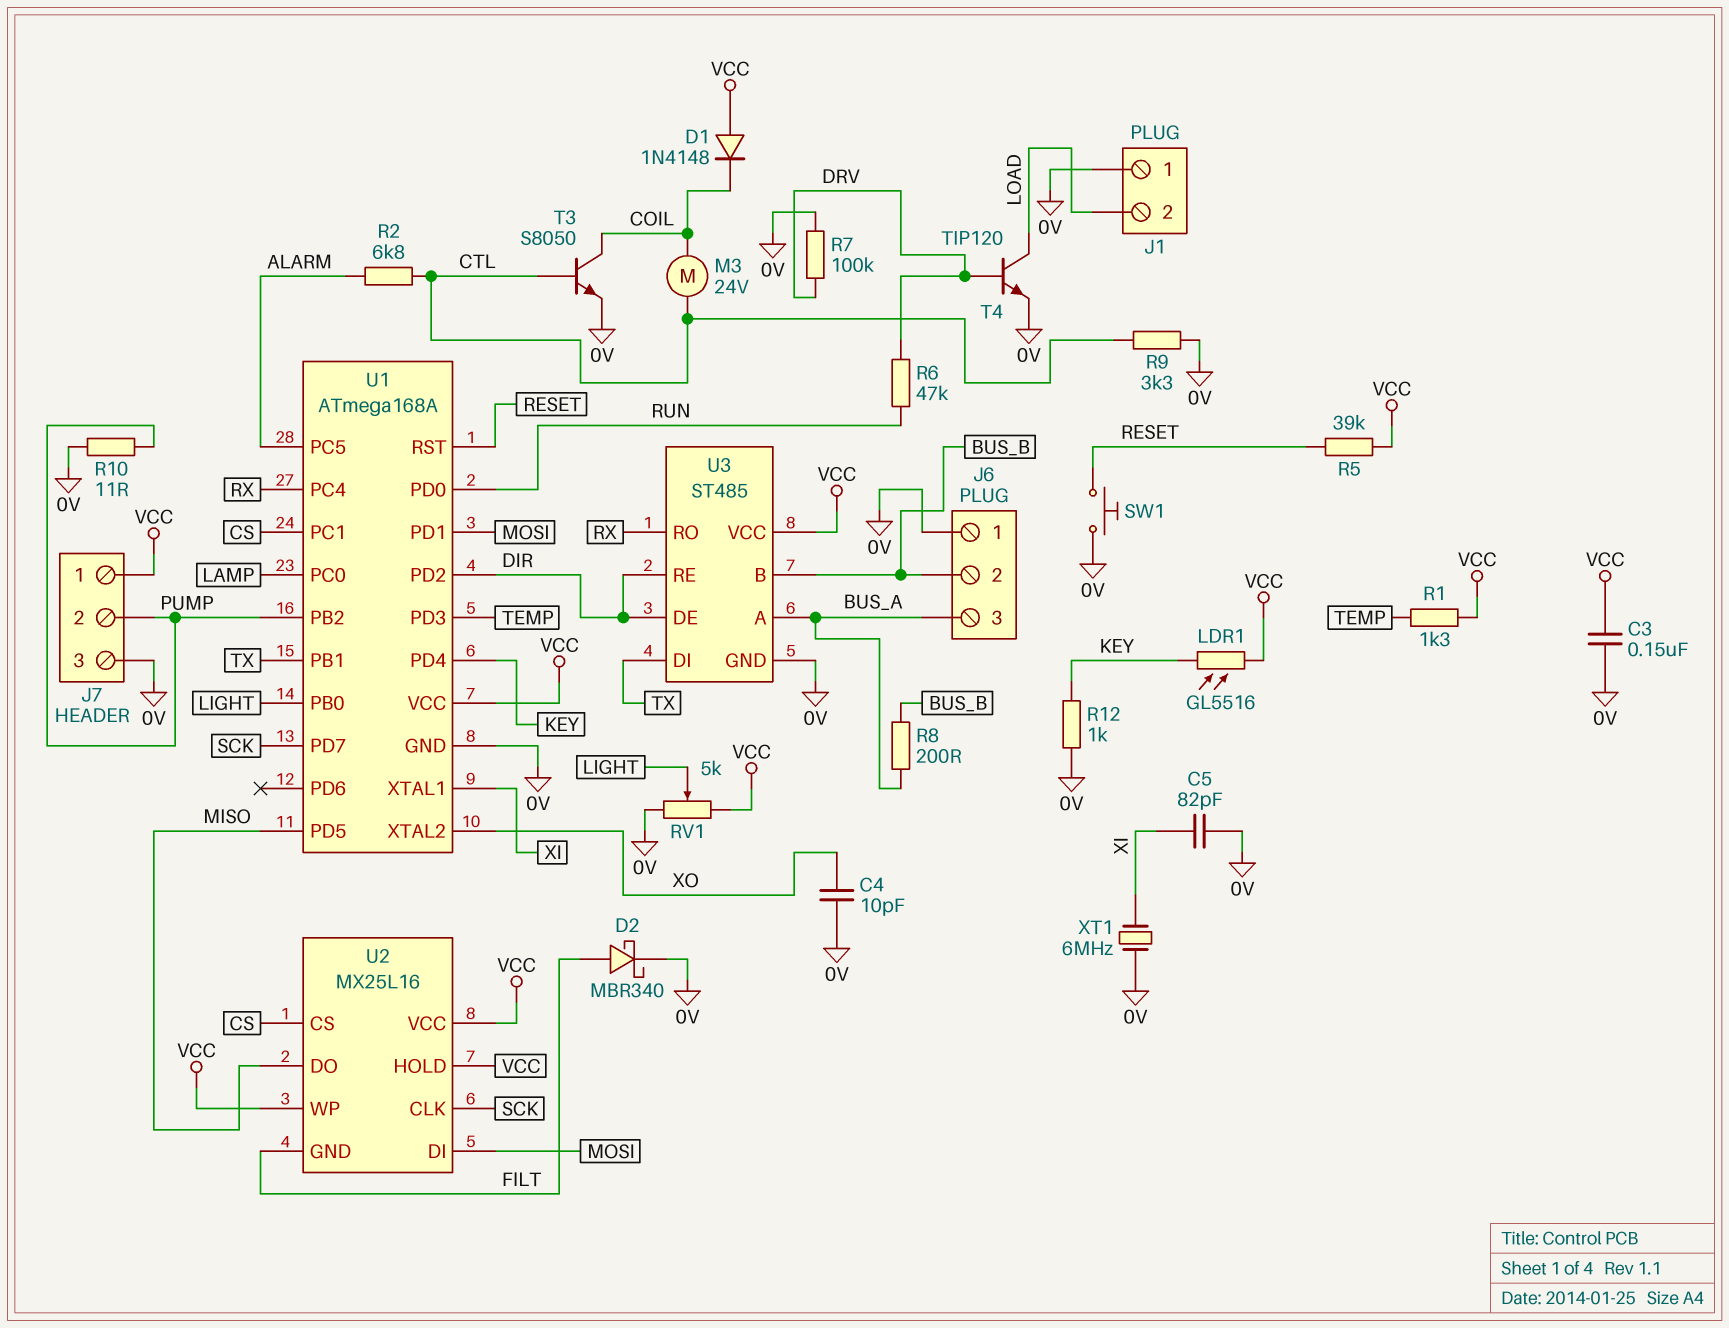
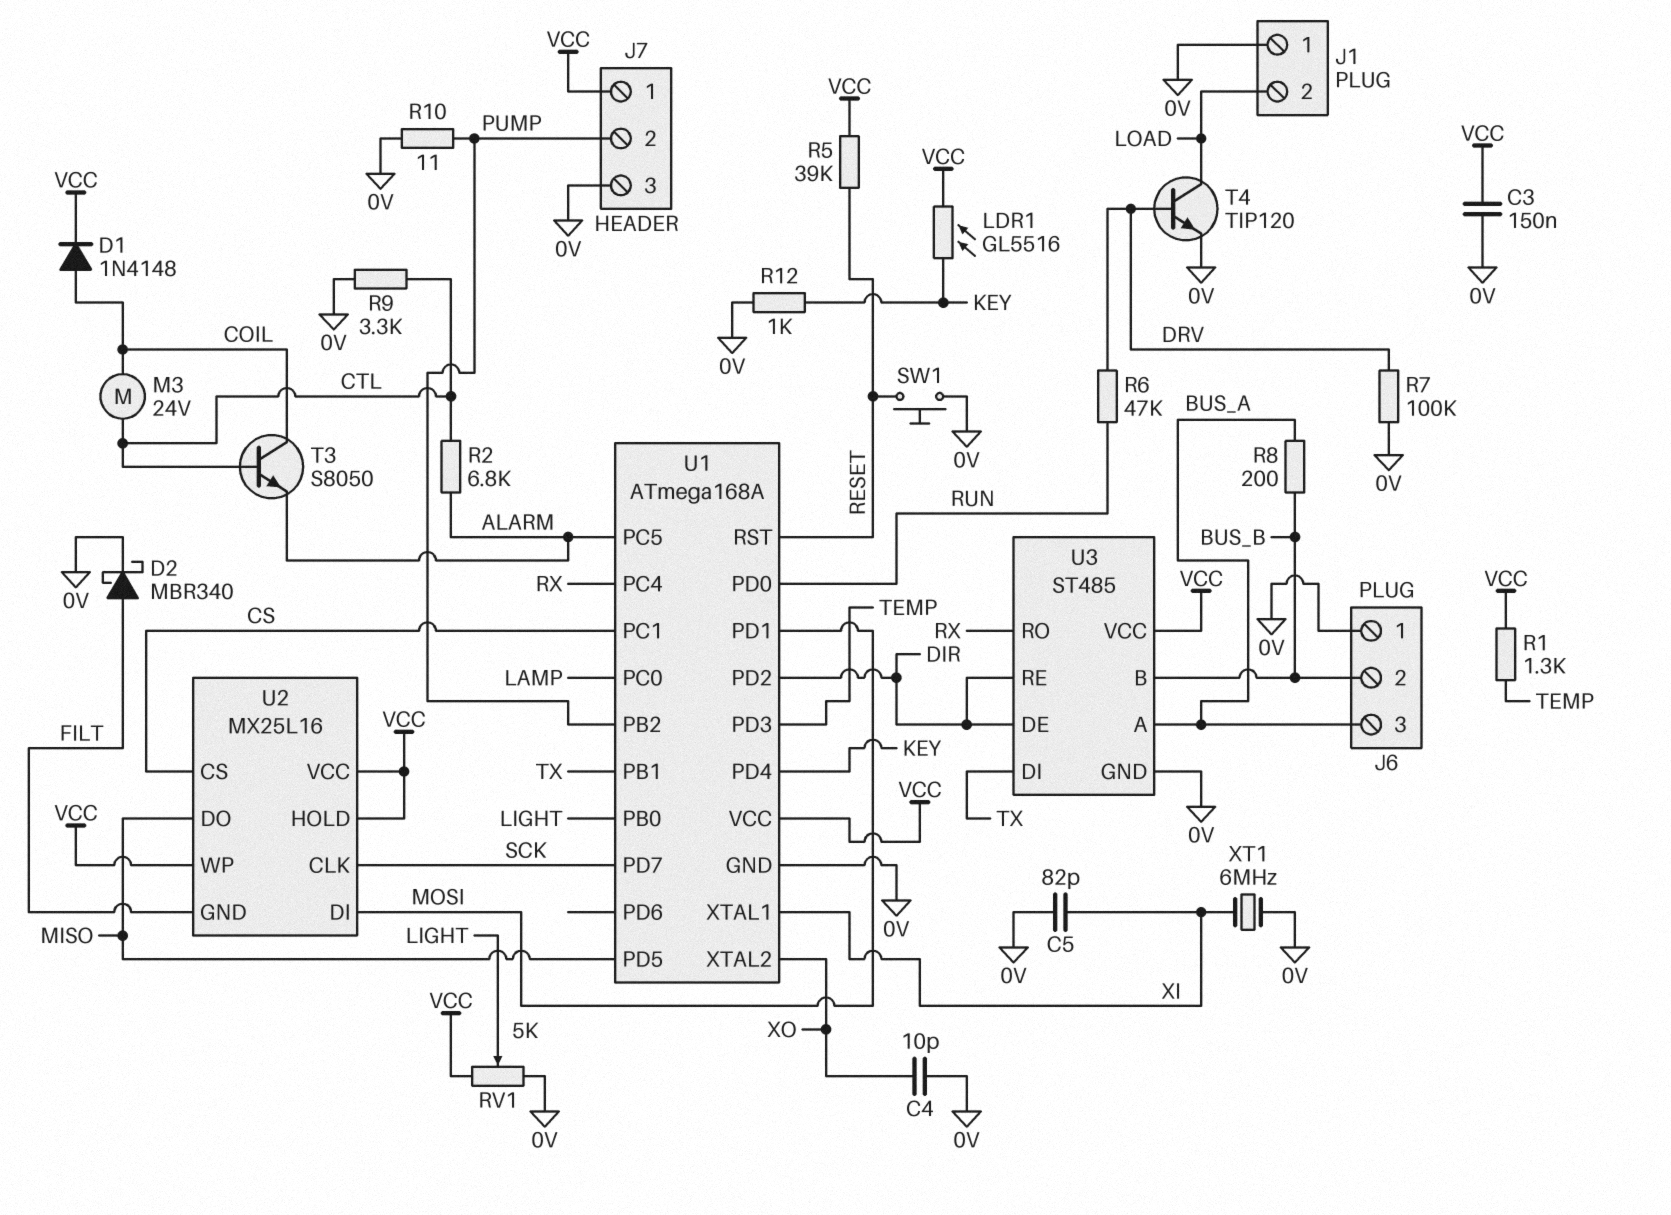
D1: diode 1N4148 (A VCC, K COIL) -> diode 1N4148 (A COIL, K VCC)
T3: NPN S8050 (B CTL, C COIL, E 0V) -> NPN S8050 (B CTL, C COIL, E ALARM)

